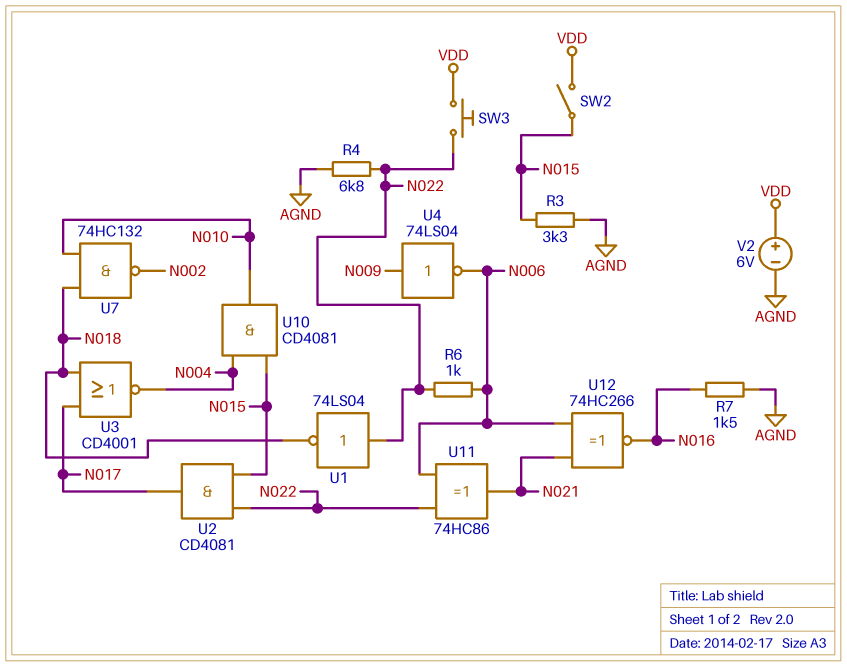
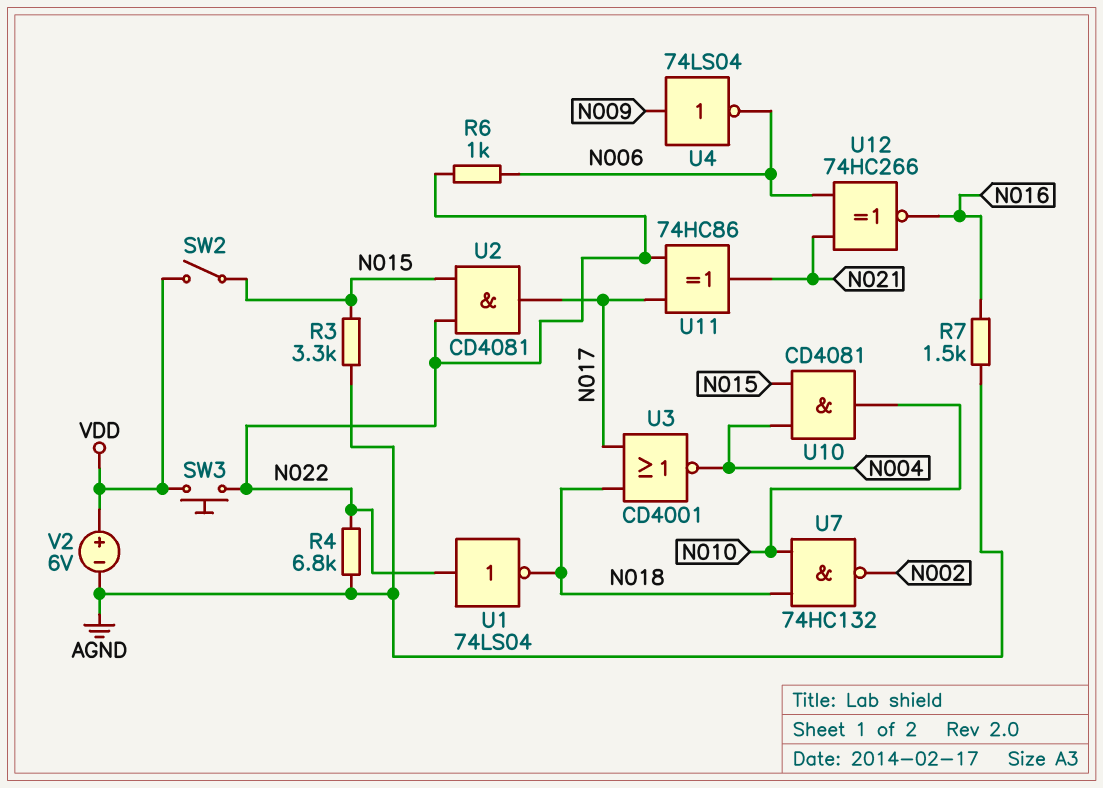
U11: XOR 74HC86 (in N006, in N022, out N021) -> XOR 74HC86 (in N017, in N022, out N021)

